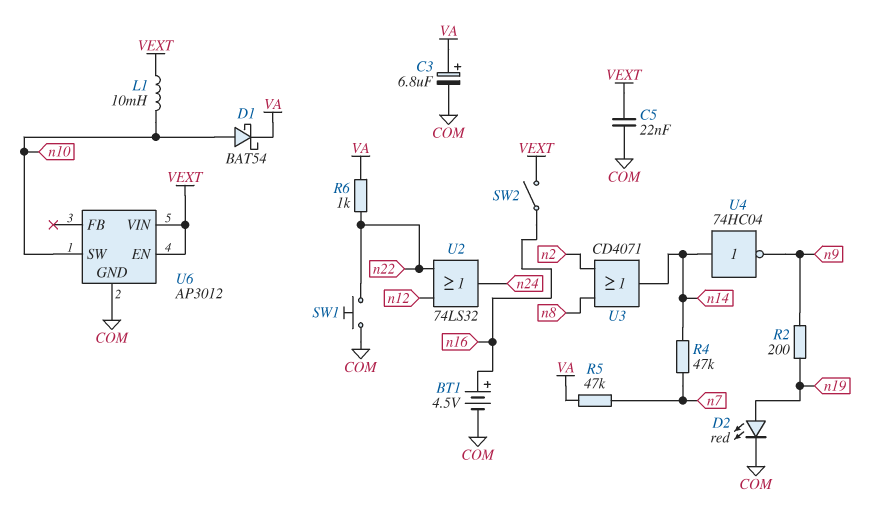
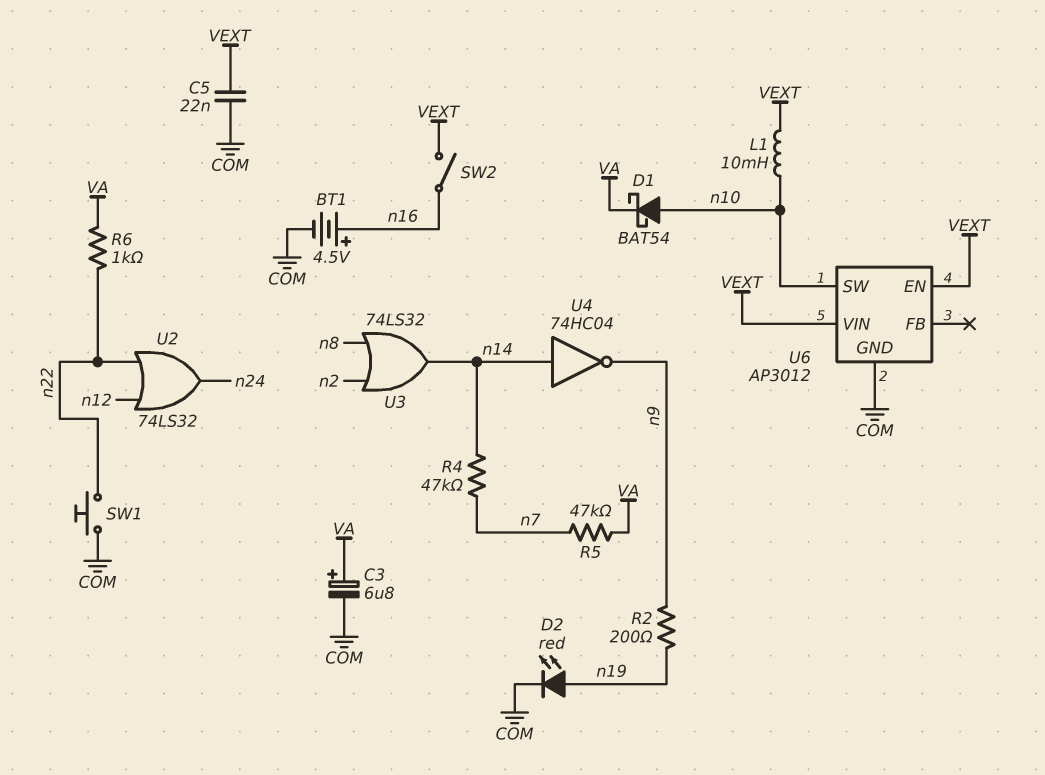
U3: OR CD4071 (in n2, in n8, out n14) -> OR 74LS32 (in n2, in n8, out n14)

